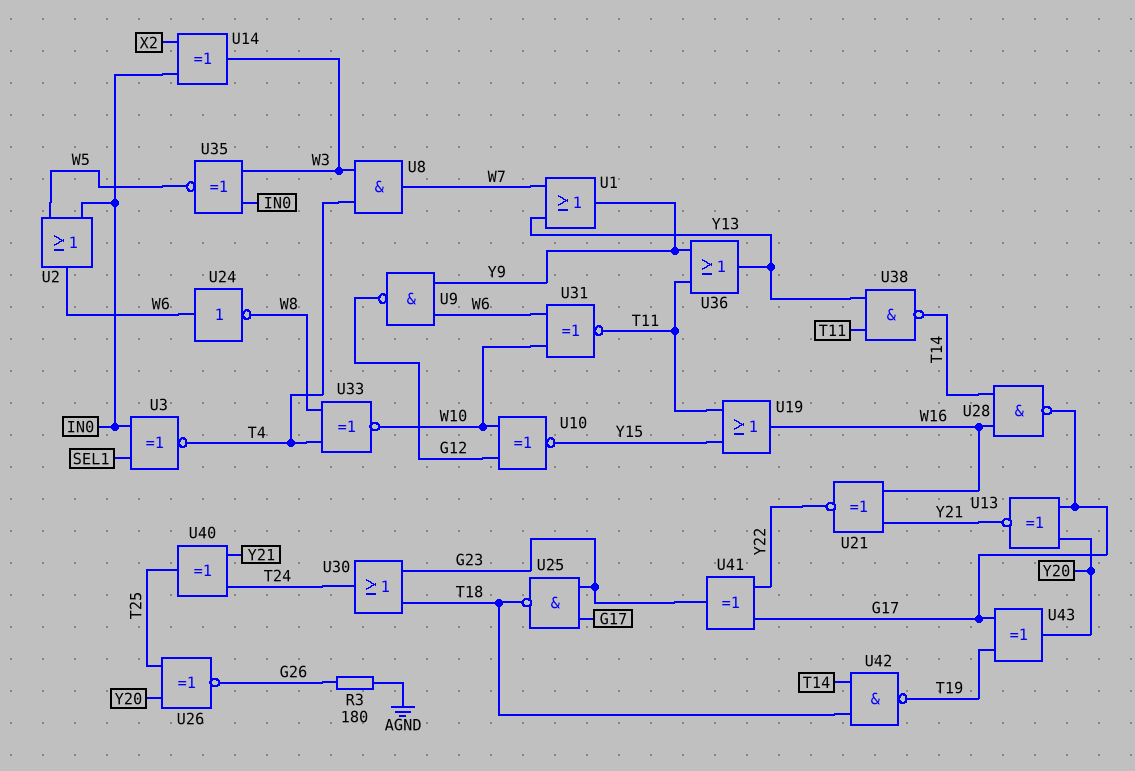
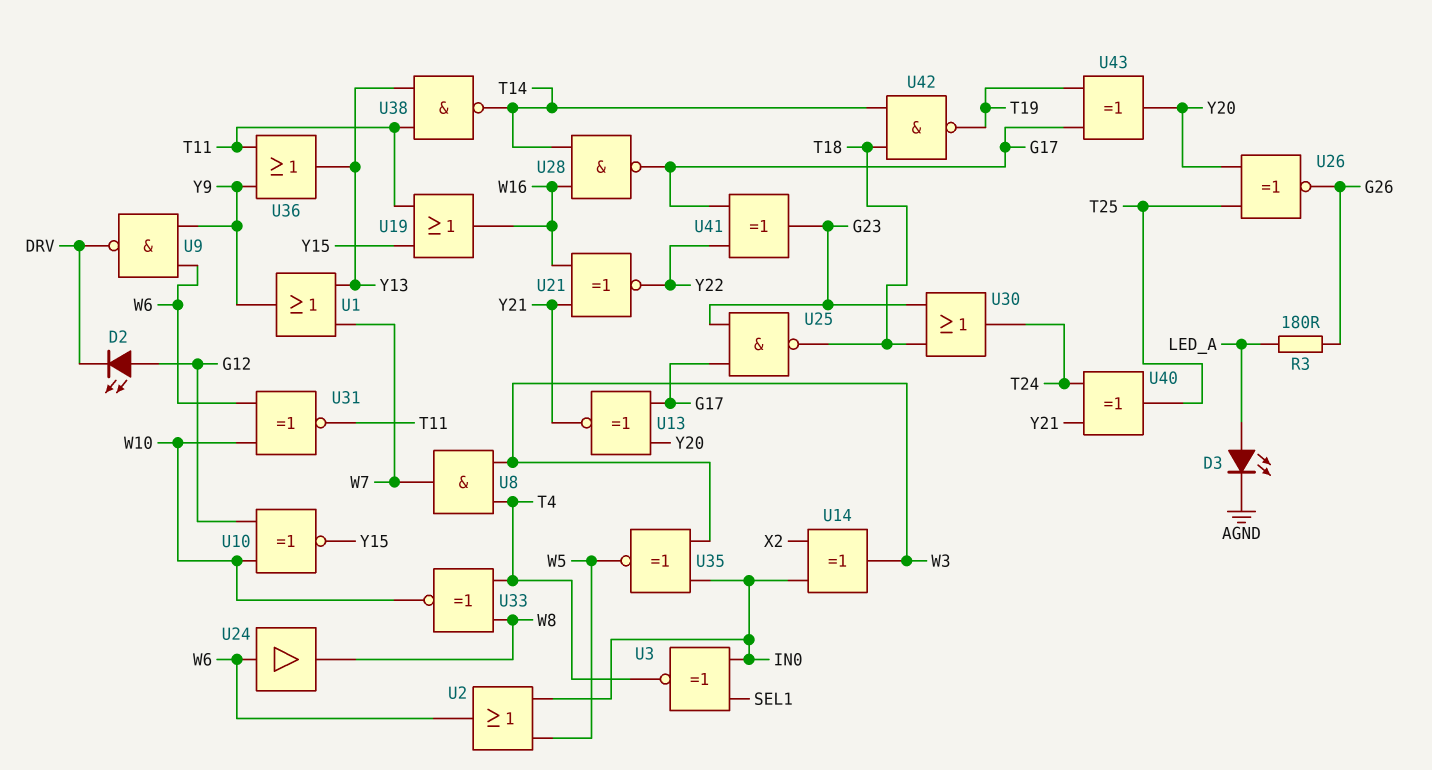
D2: none -> LED (A G12, K DRV)
D3: none -> LED (A LED_A, K AGND)
R3: 180 (AGND, G26) -> 180 (G26, LED_A)
U9: NAND (in W6, in Y9, out G12) -> NAND (in W6, in Y9, out DRV)
U24: NOT (in W6, out W8) -> buffer (in W6, out W8)

